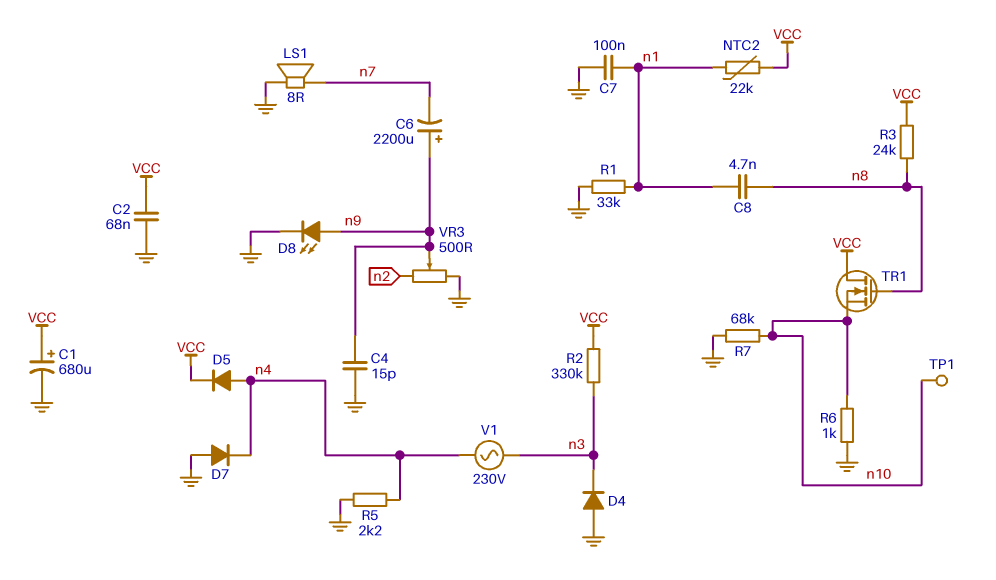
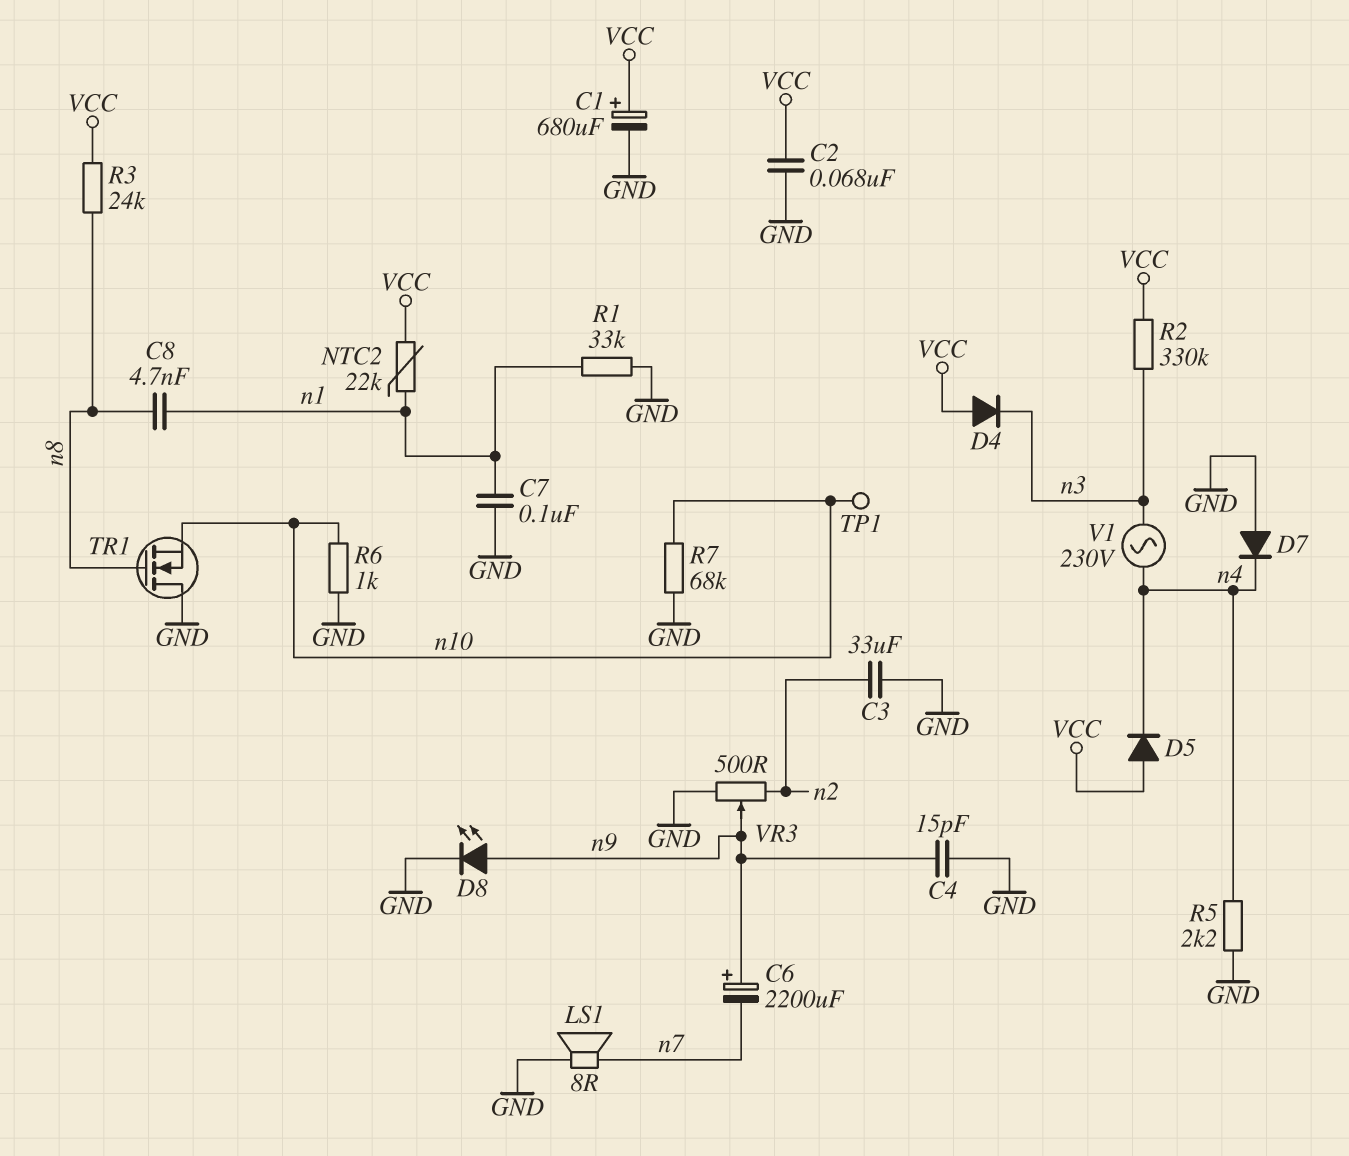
C3: none -> 33uF (GND, n2)
D4: diode (A GND, K n3) -> diode (A VCC, K n3)
D5: diode (A n4, K VCC) -> diode (A VCC, K n4)
TR1: NMOS (G n8, D VCC, S n10) -> NMOS (G n8, D GND, S n10)

